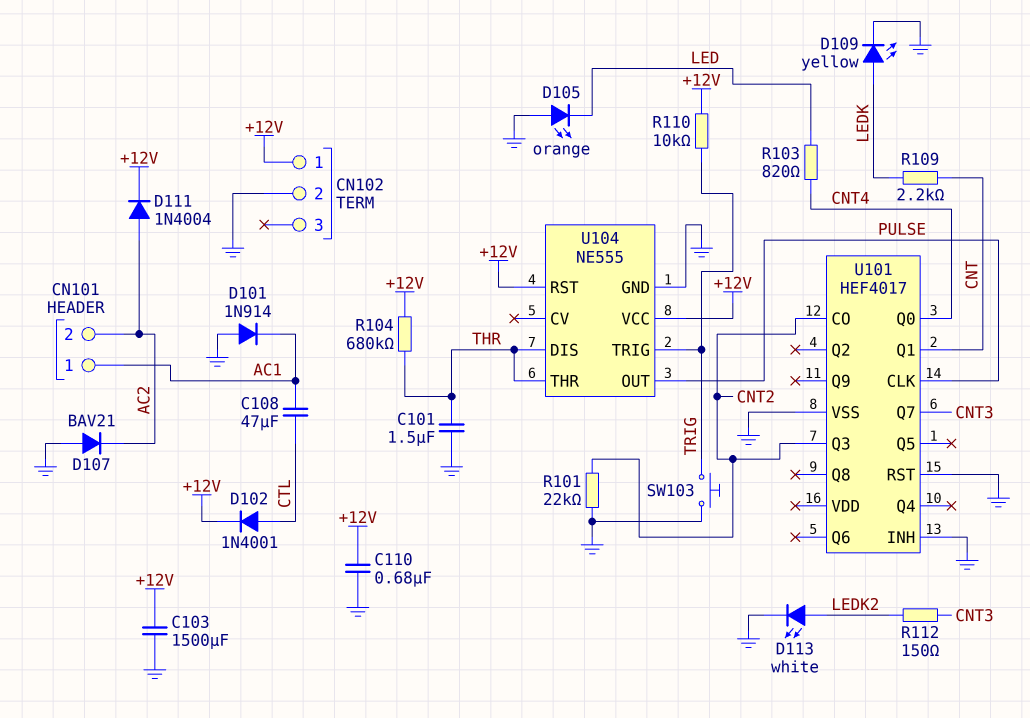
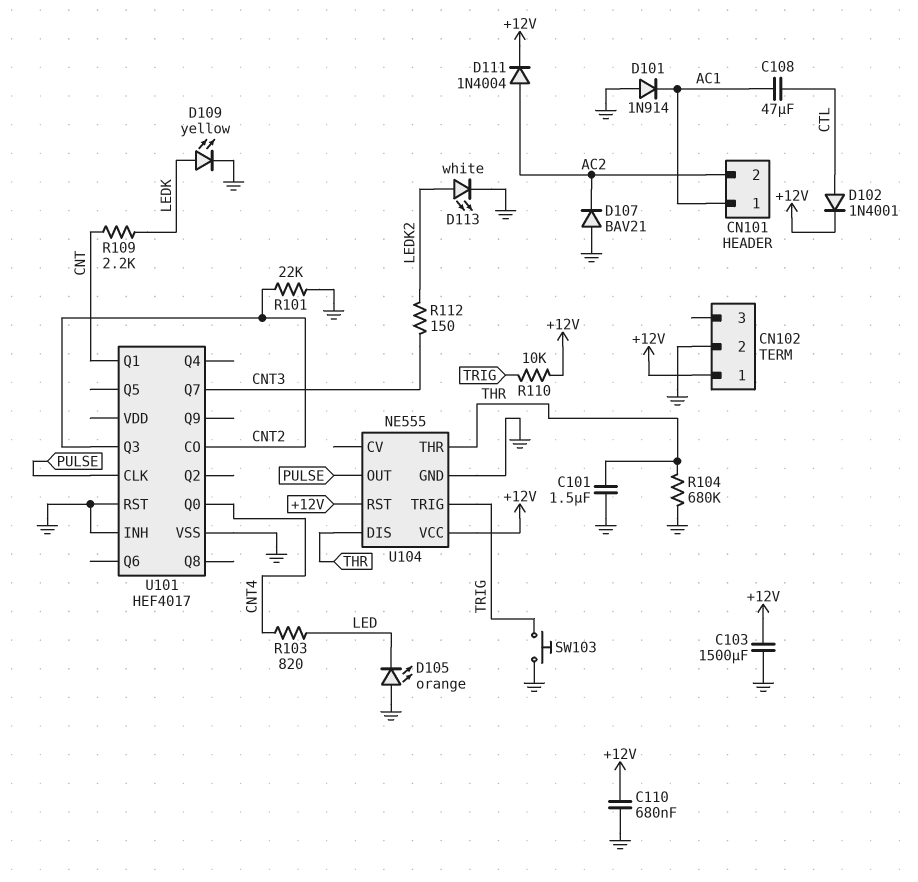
R104: 680k (+12V, THR) -> 680k (GND, THR)

